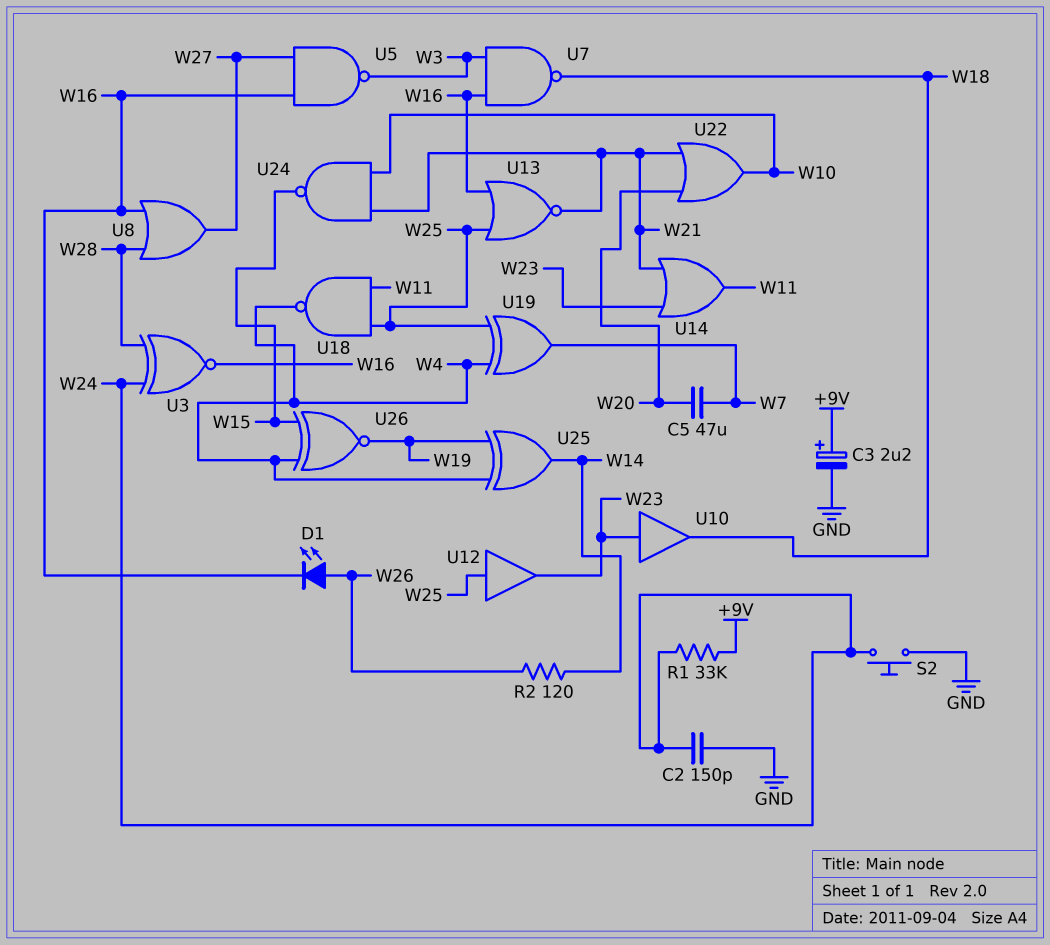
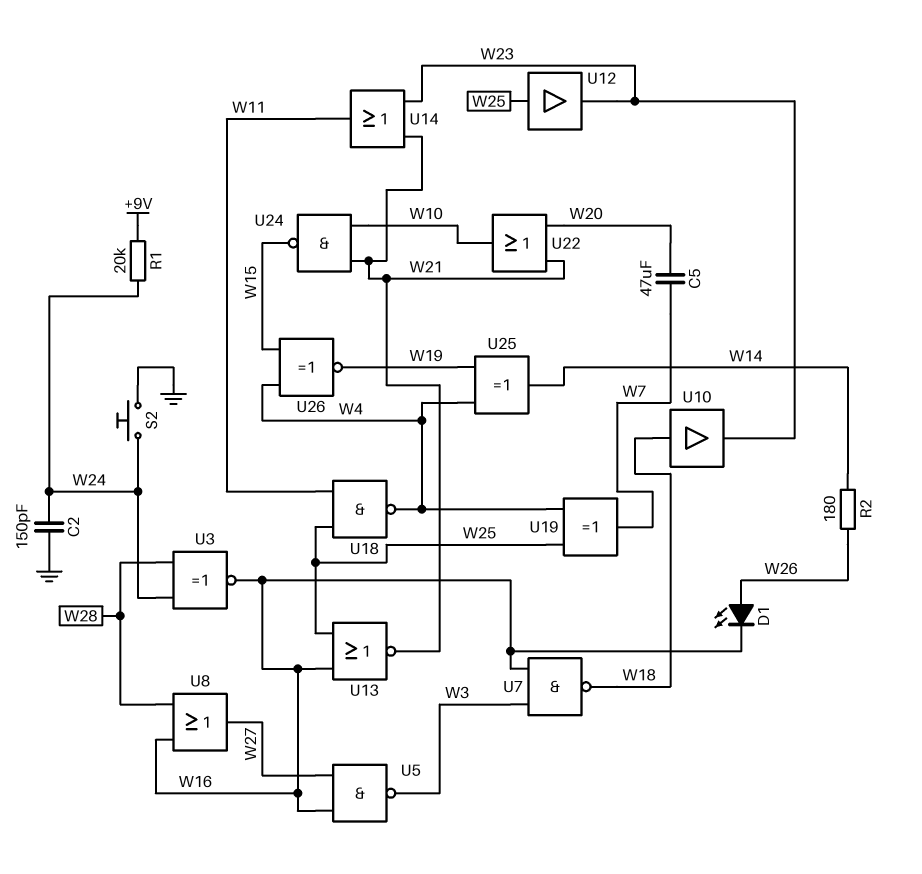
C3: 2.2uF (plus +9V, minus GND) -> none
R1: 33k (+9V, W24) -> 20k (+9V, W24)
R2: 120 (W14, W26) -> 180 (W14, W26)
U10: buffer (in W23, out W18) -> buffer (in W18, out W23)

